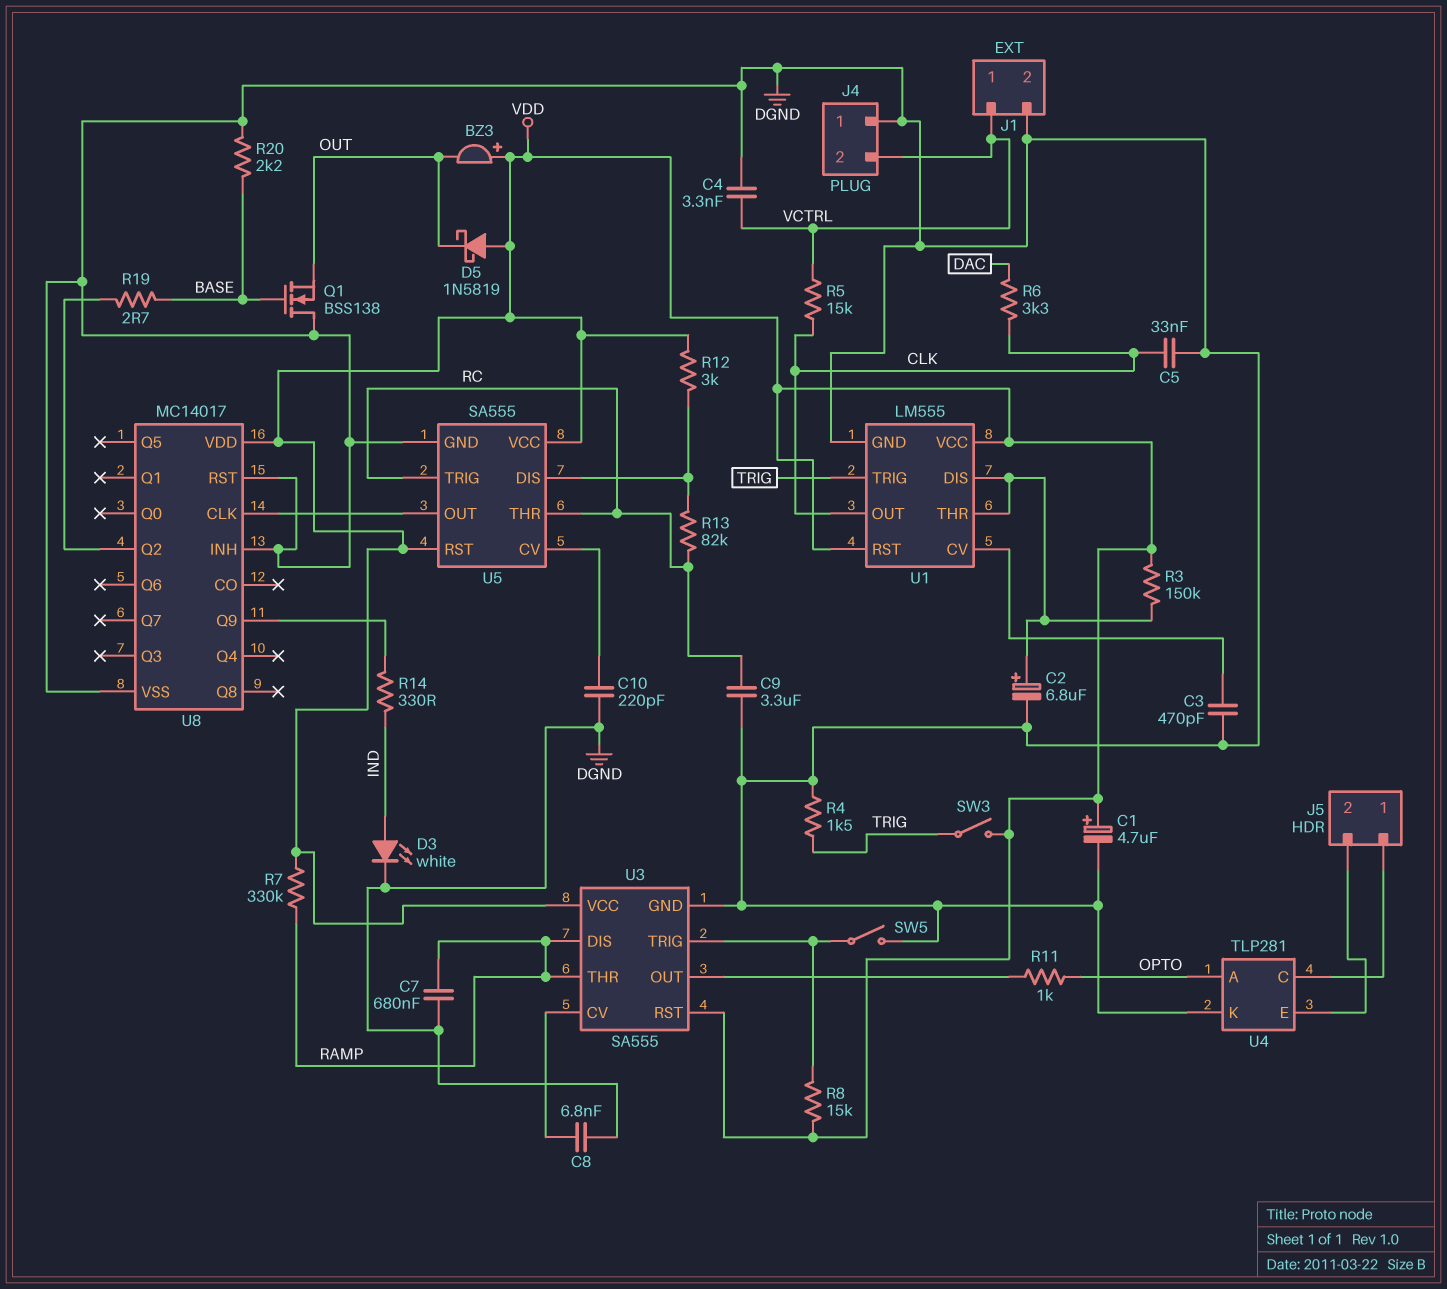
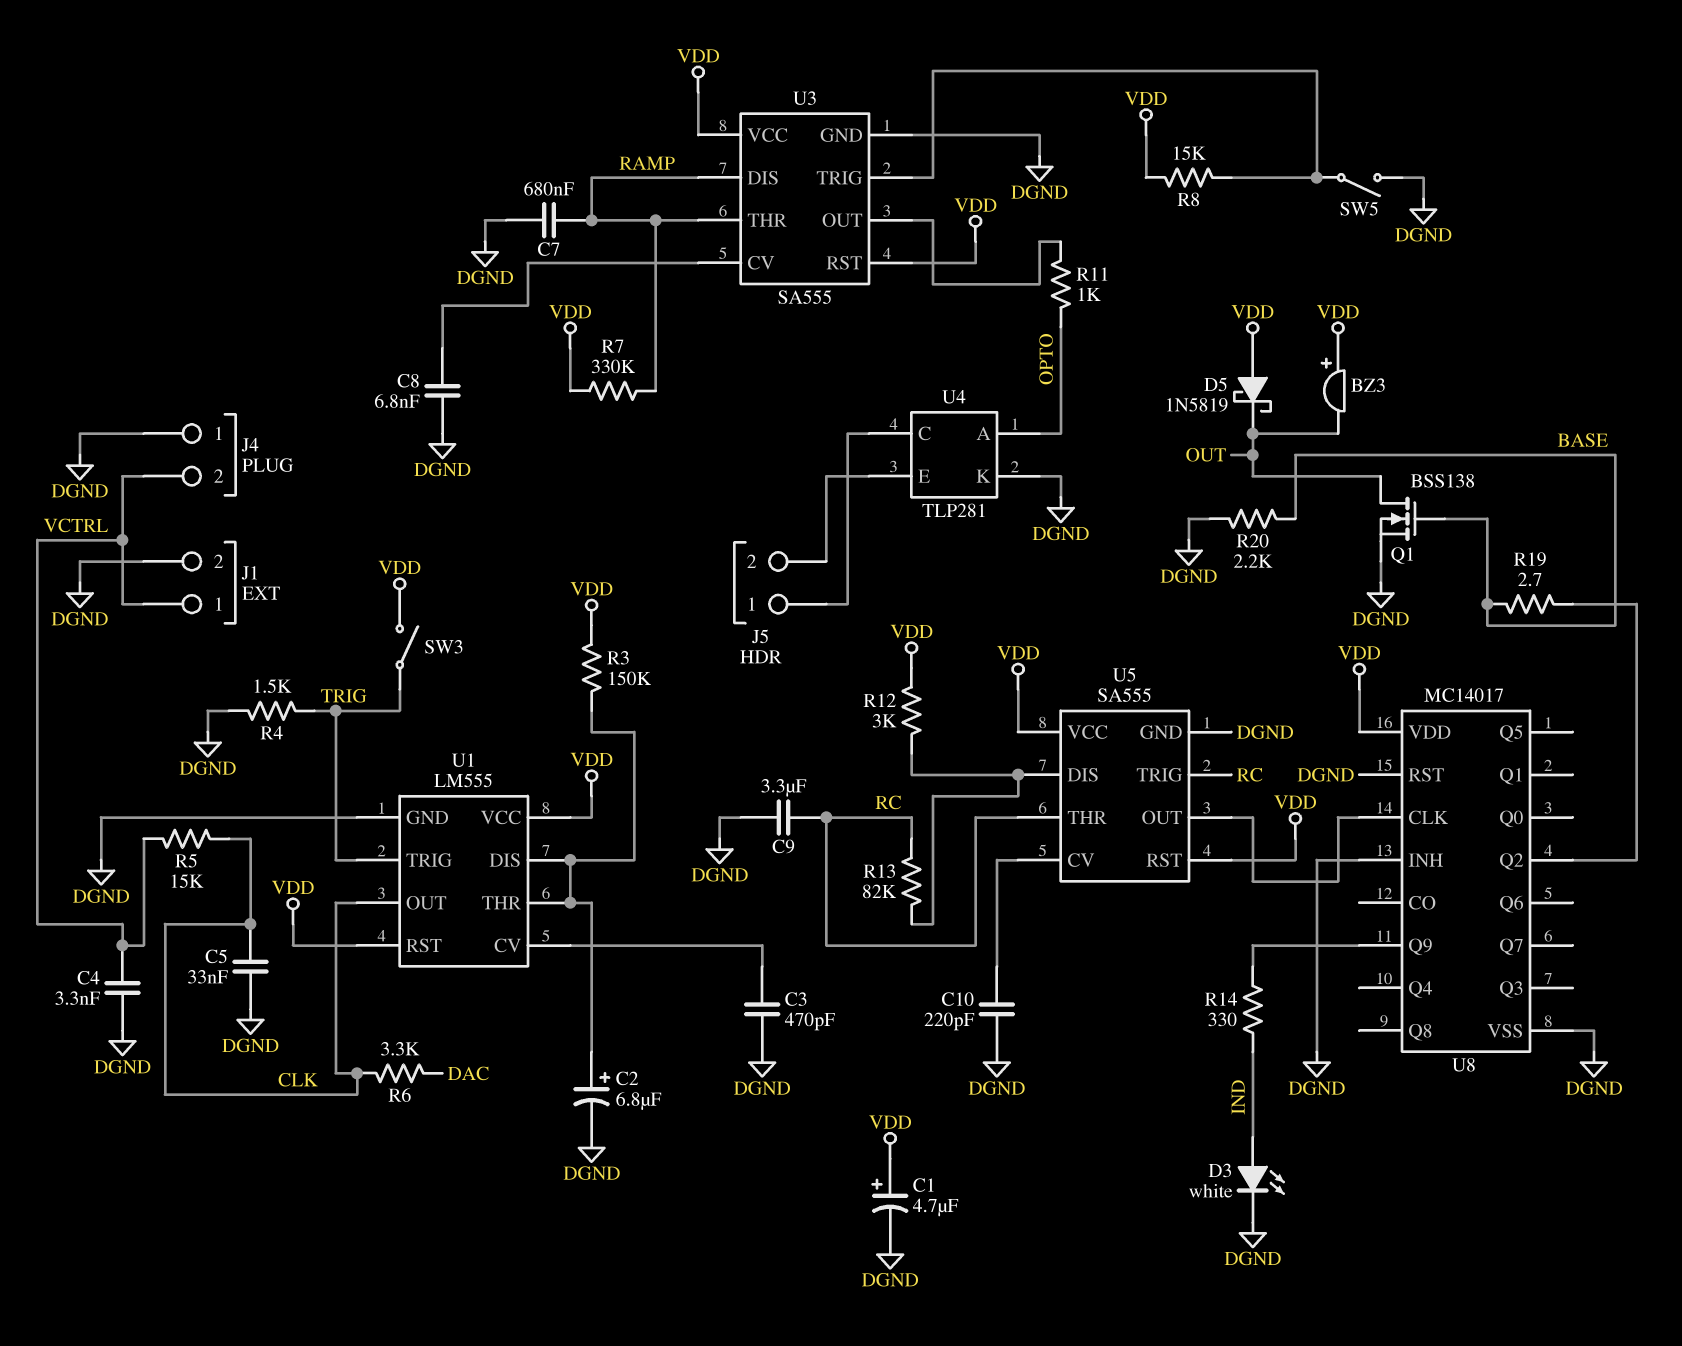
Q1: NMOS BSS138 (G BASE, D DGND, S OUT) -> NMOS BSS138 (G BASE, D OUT, S DGND)

